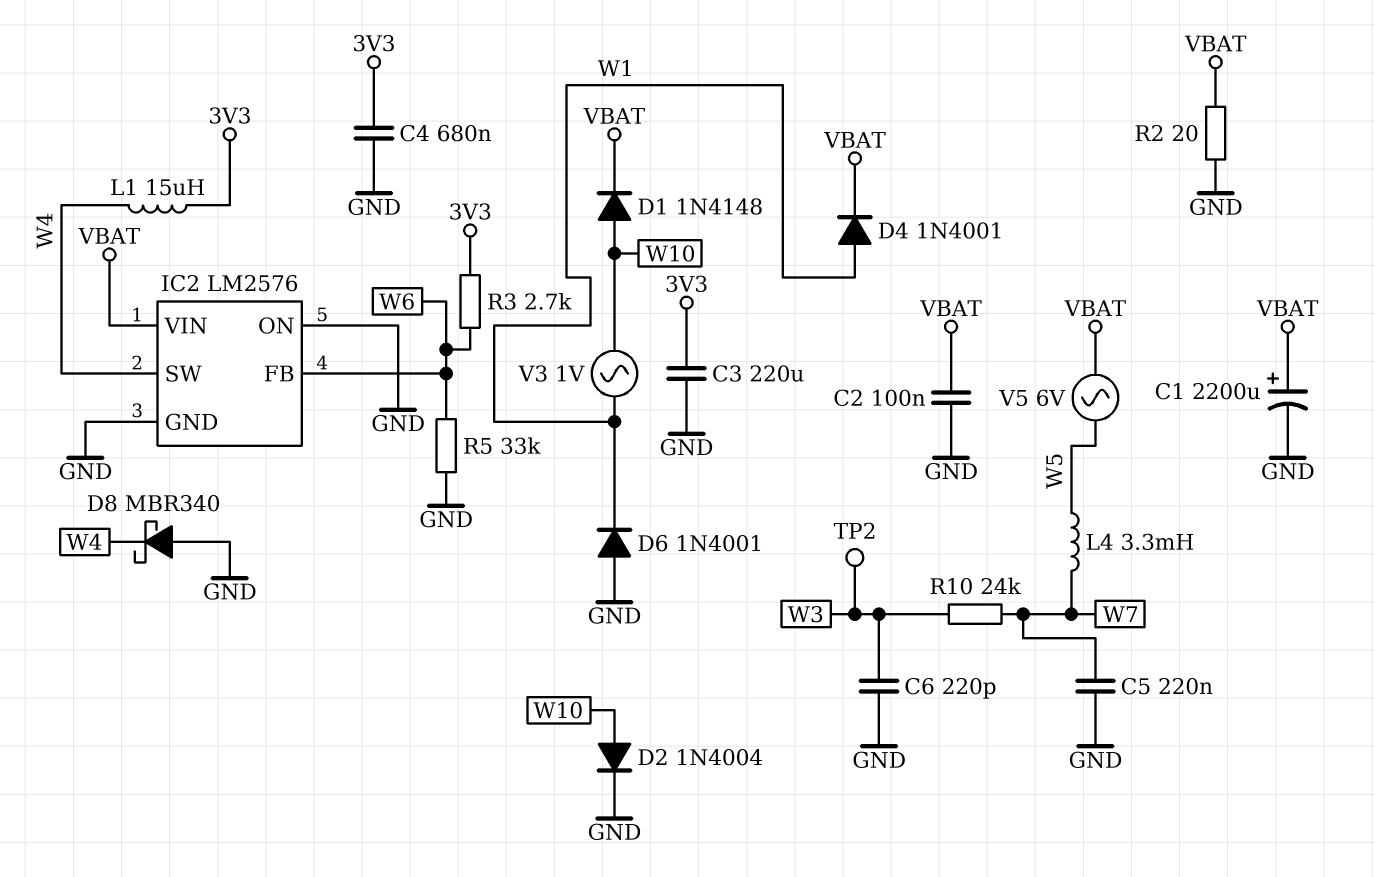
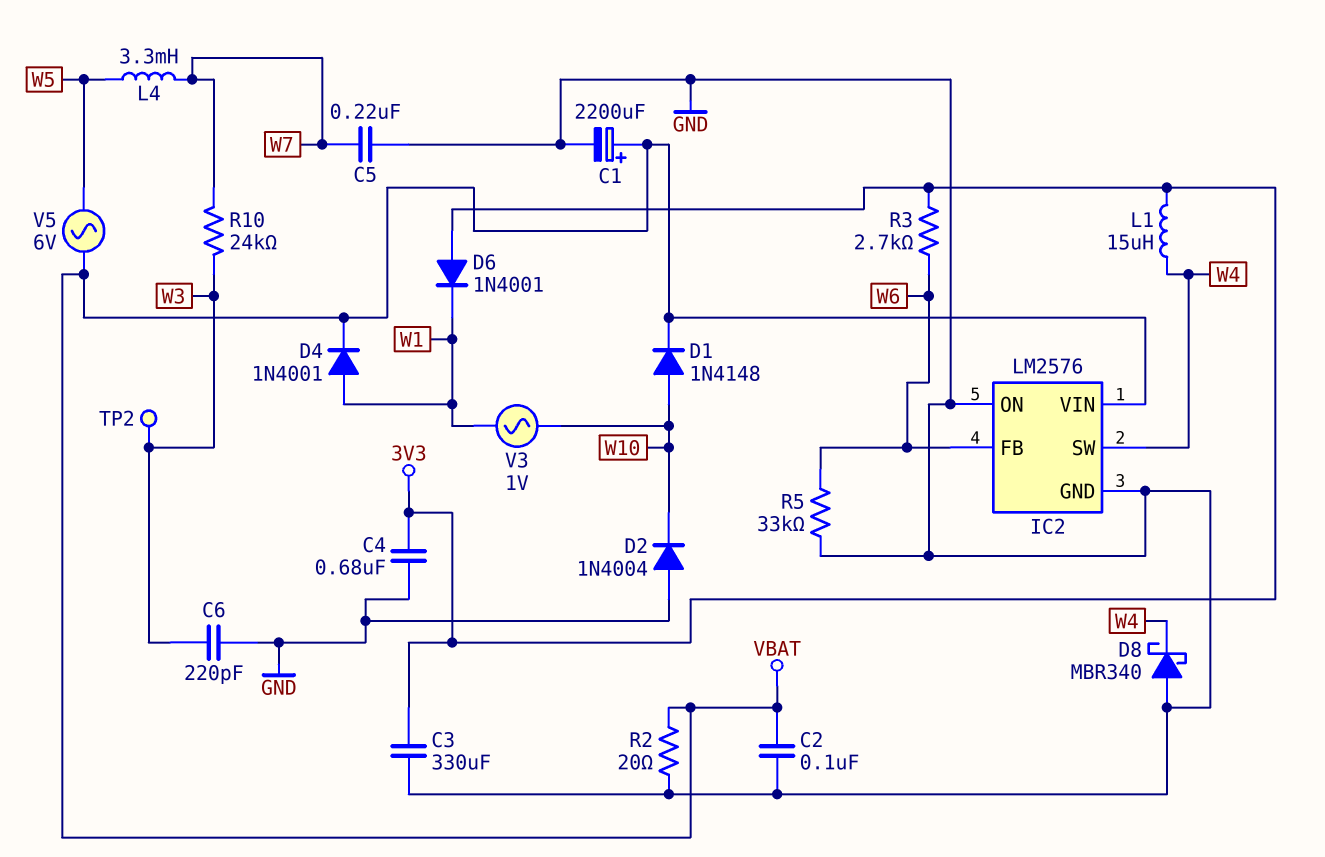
C3: 220uF (3V3, GND) -> 330uF (3V3, GND)
D2: diode 1N4004 (A W10, K GND) -> diode 1N4004 (A GND, K W10)
D6: diode 1N4001 (A GND, K W1) -> diode 1N4001 (A 3V3, K W1)

